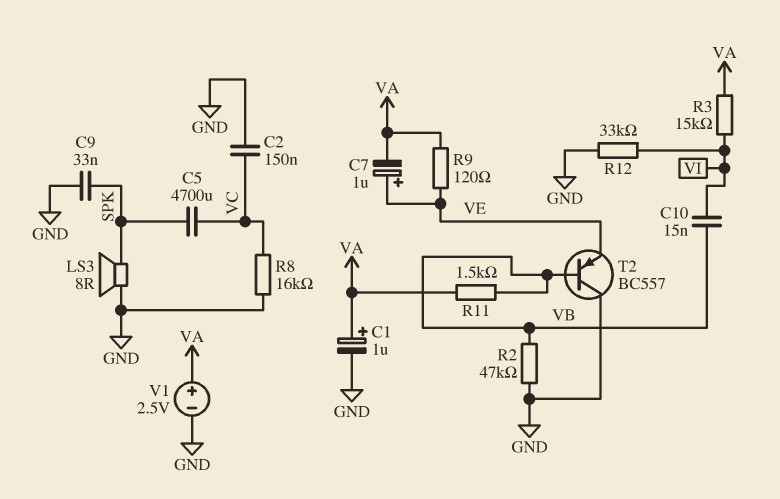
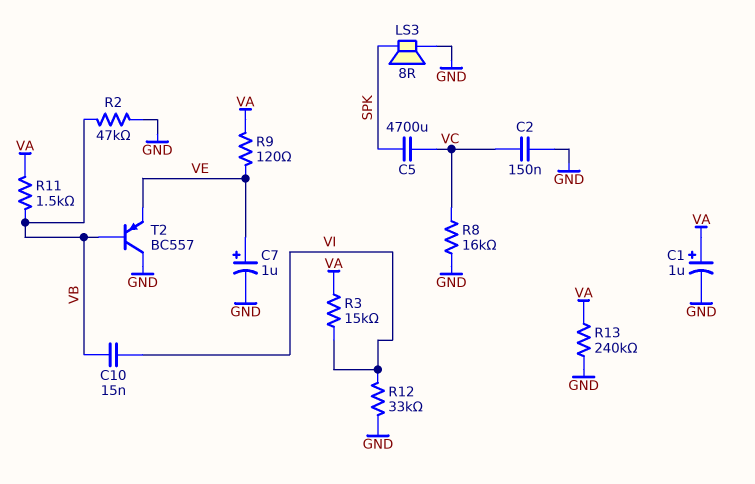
C7: 1uF (plus VE, minus VA) -> 1uF (plus VE, minus GND)
C9: 33nF (GND, SPK) -> none
R13: none -> 240k (GND, VA)
V1: 2.5V (plus VA, minus GND) -> none

